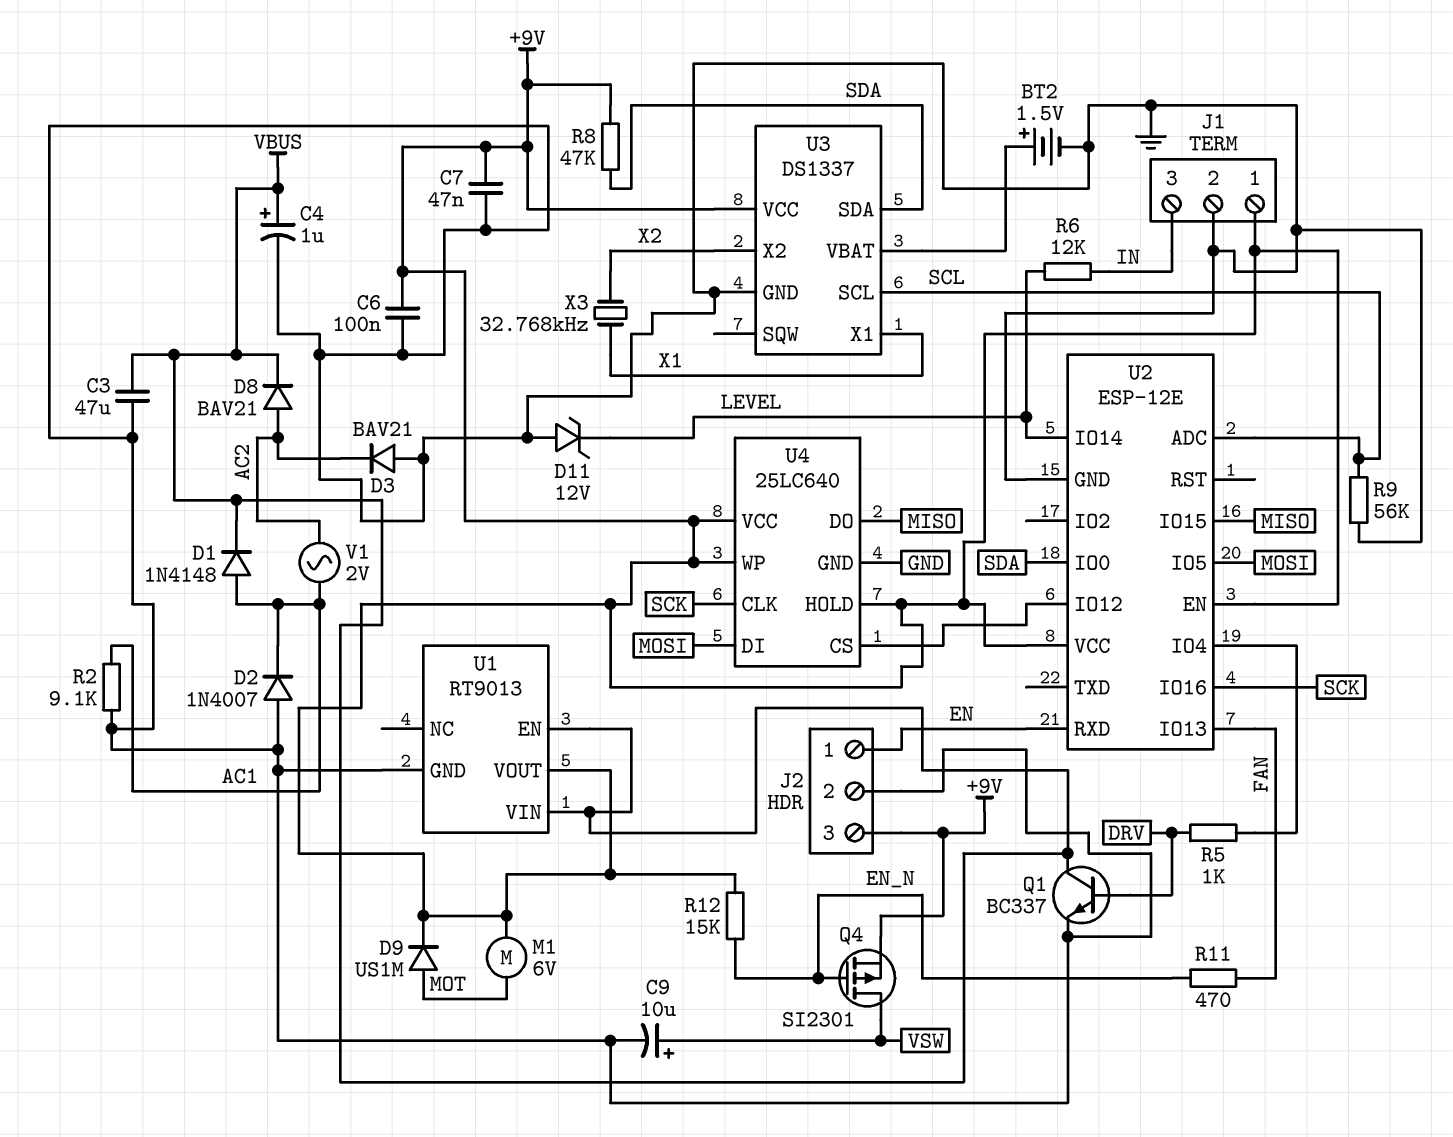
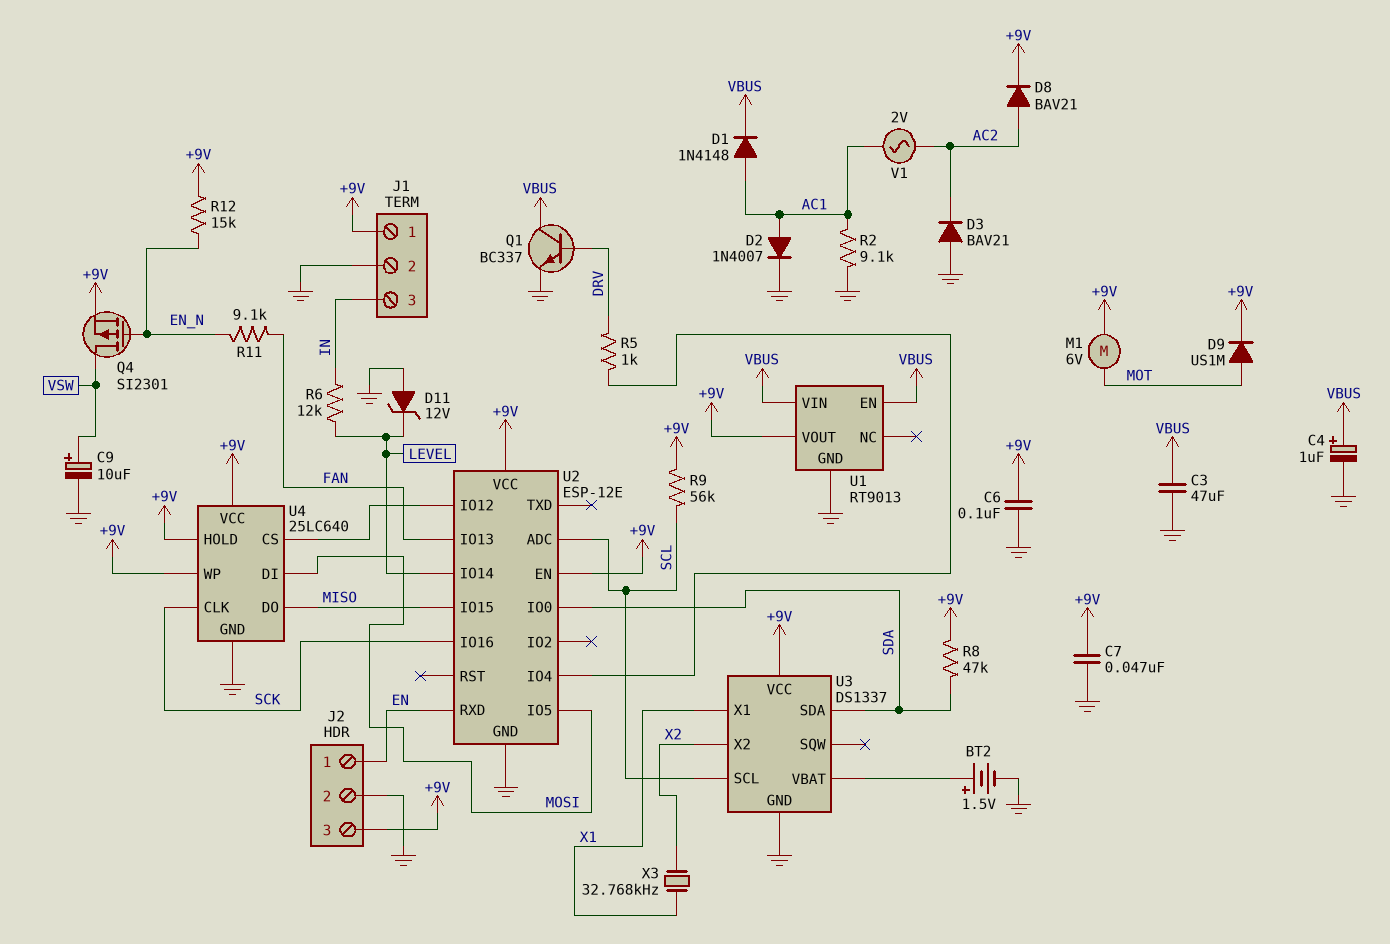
D2: diode 1N4007 (A GND, K AC1) -> diode 1N4007 (A AC1, K GND)
D8: diode BAV21 (A AC2, K VBUS) -> diode BAV21 (A AC2, K +9V)
R9: 56k (GND, SCL) -> 56k (+9V, SCL)
R11: 470 (EN_N, FAN) -> 9.1k (EN_N, FAN)

